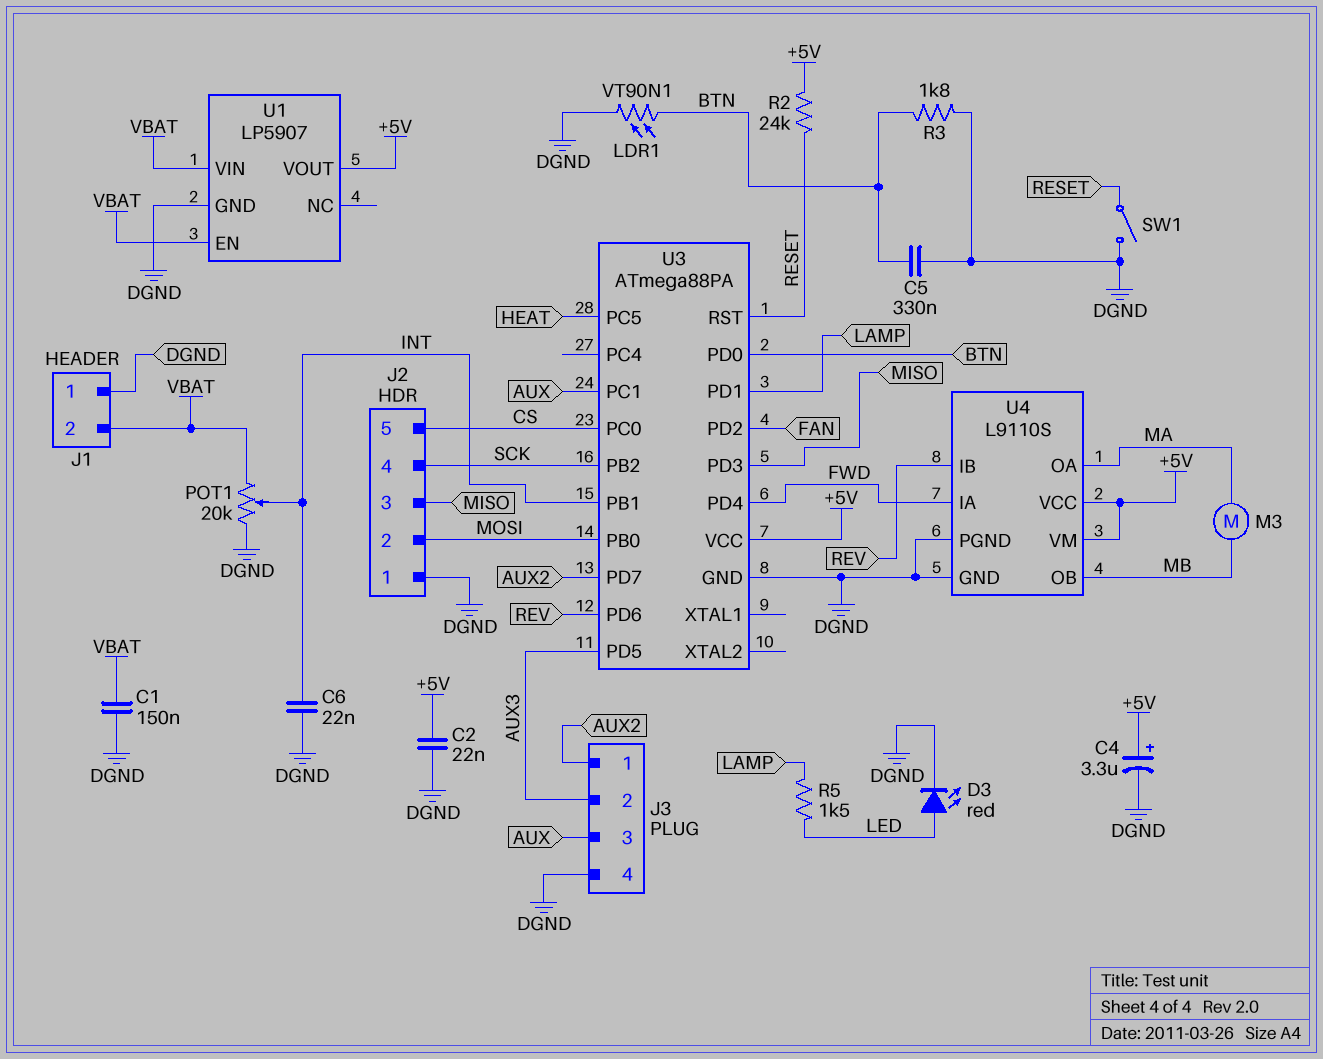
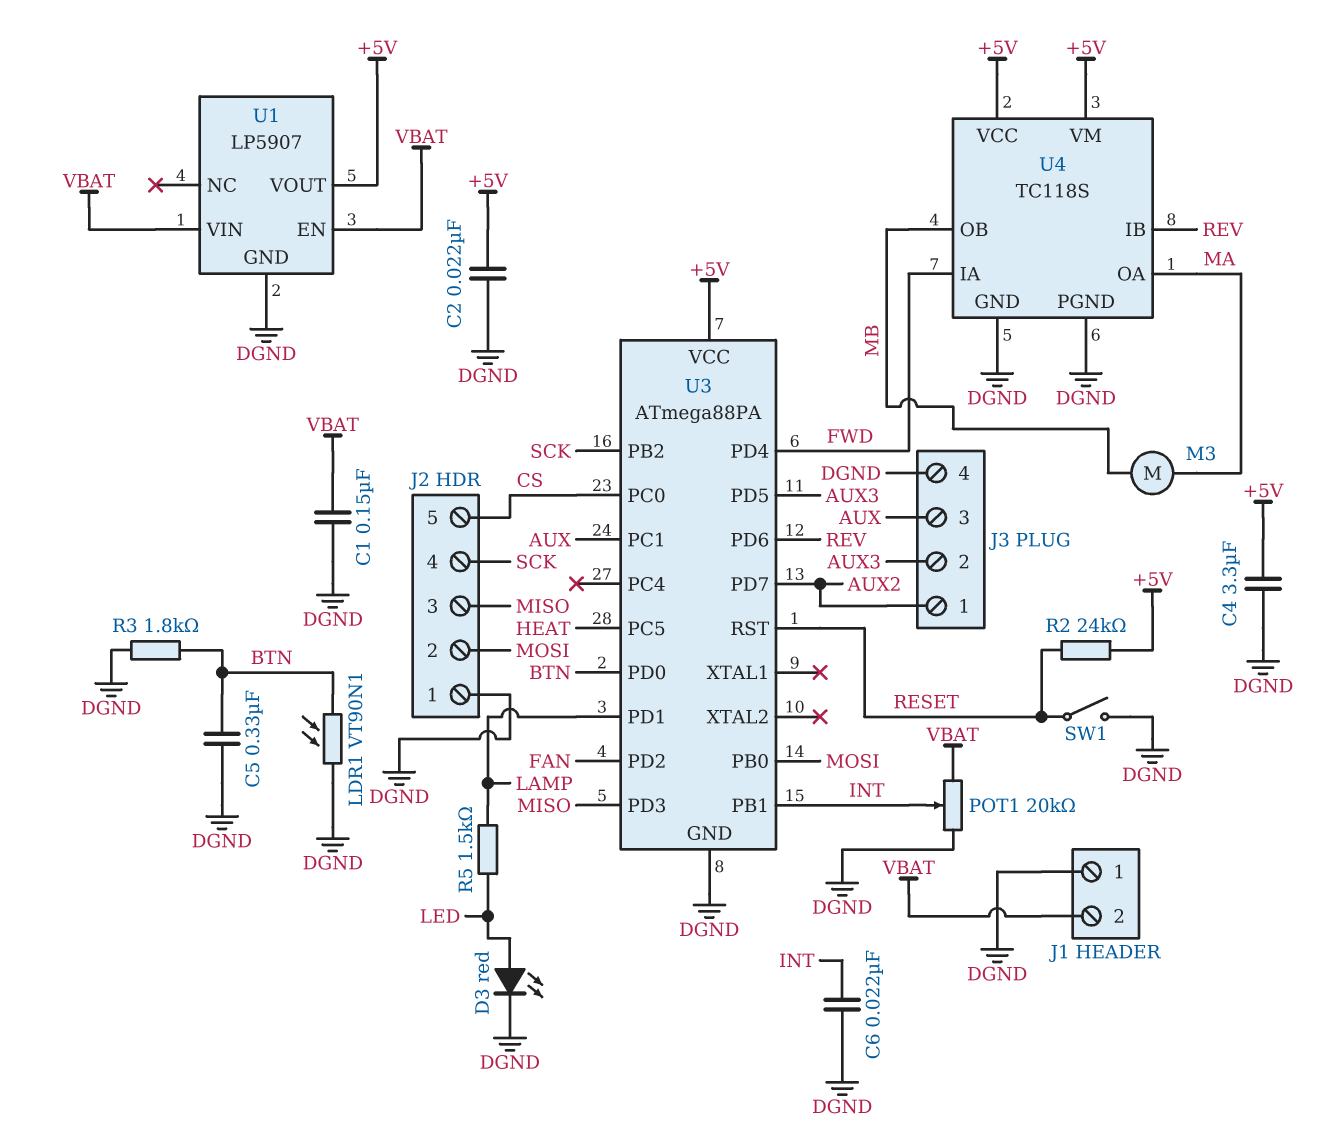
C4: 3.3uF (plus +5V, minus DGND) -> 3.3uF (+5V, DGND)
U4: L9110S -> TC118S

